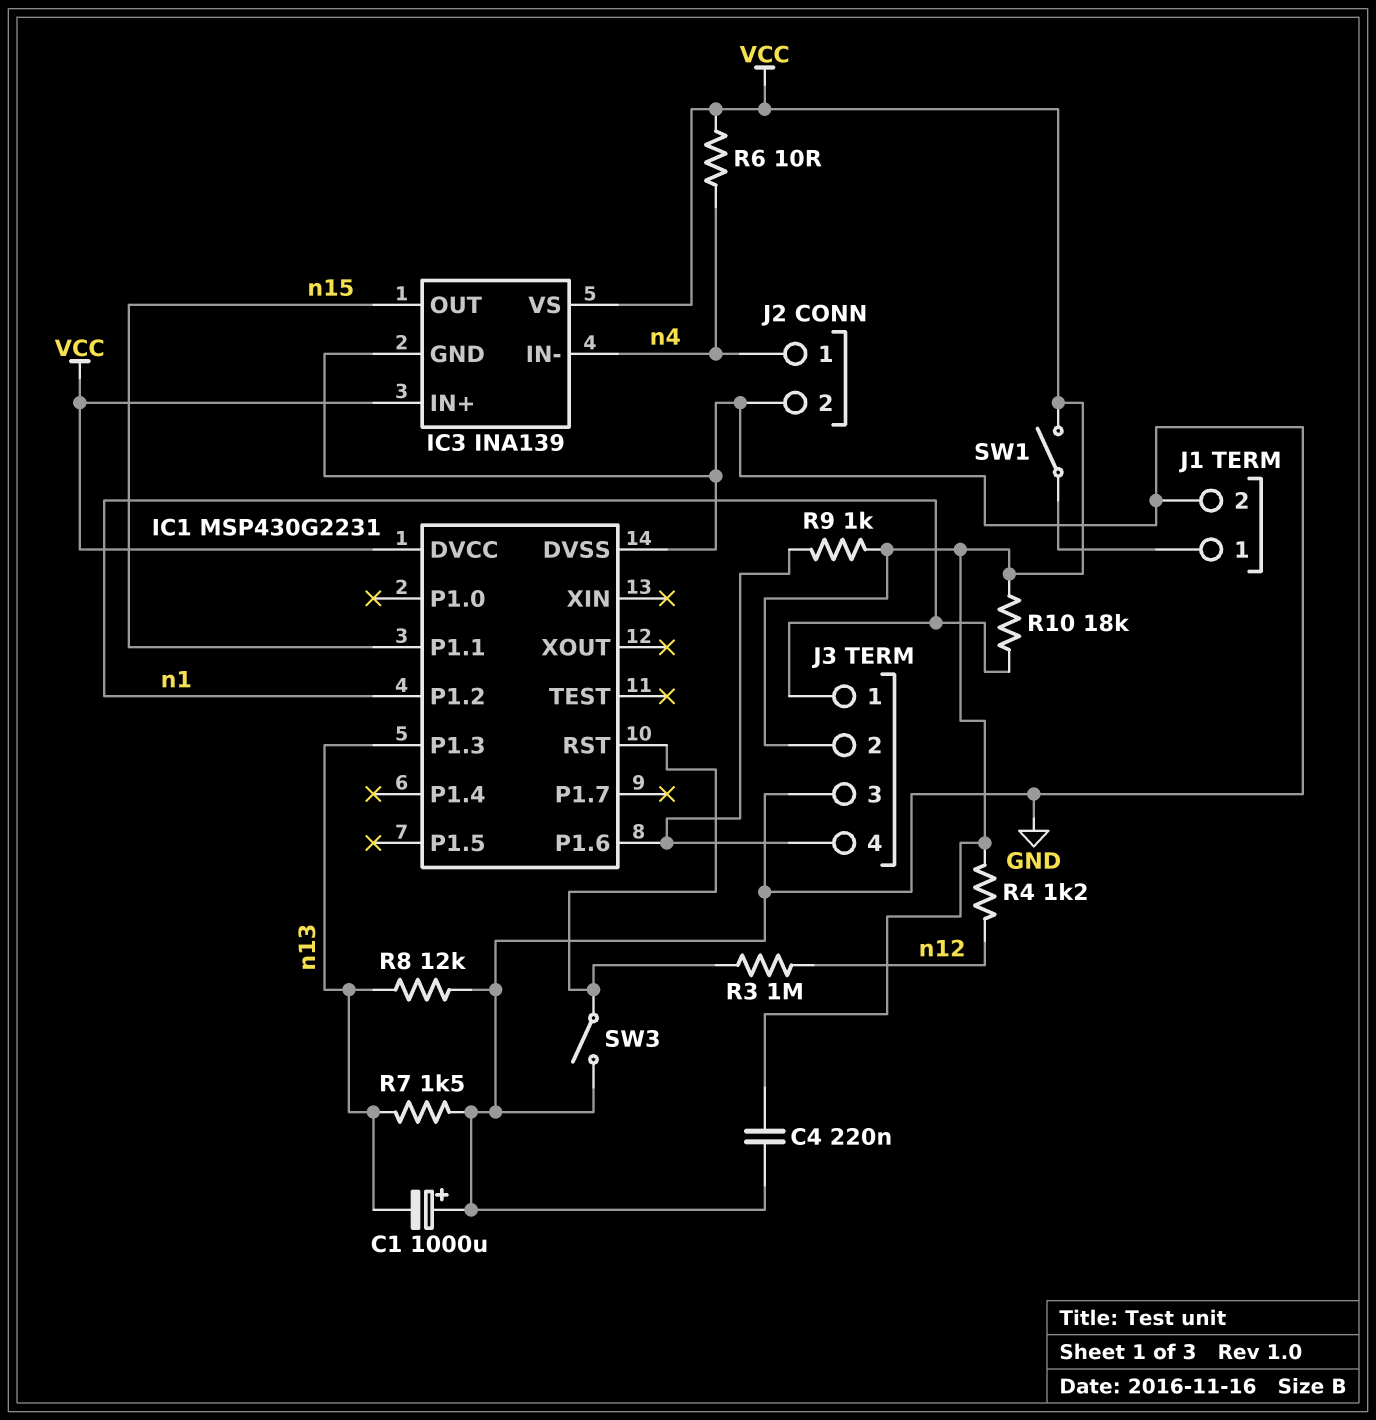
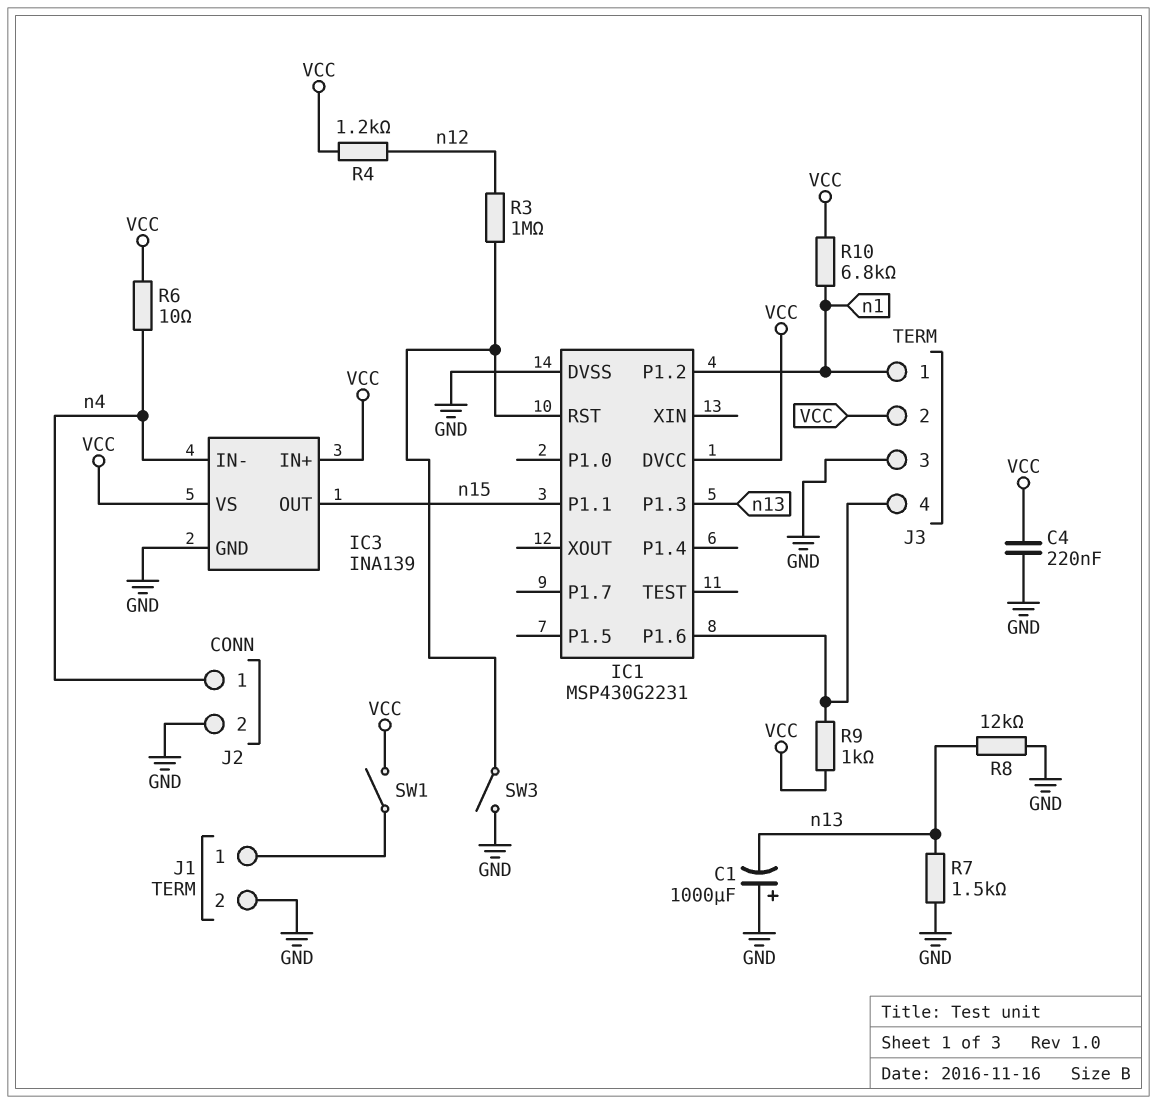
R10: 18k (VCC, n1) -> 6.8k (VCC, n1)

